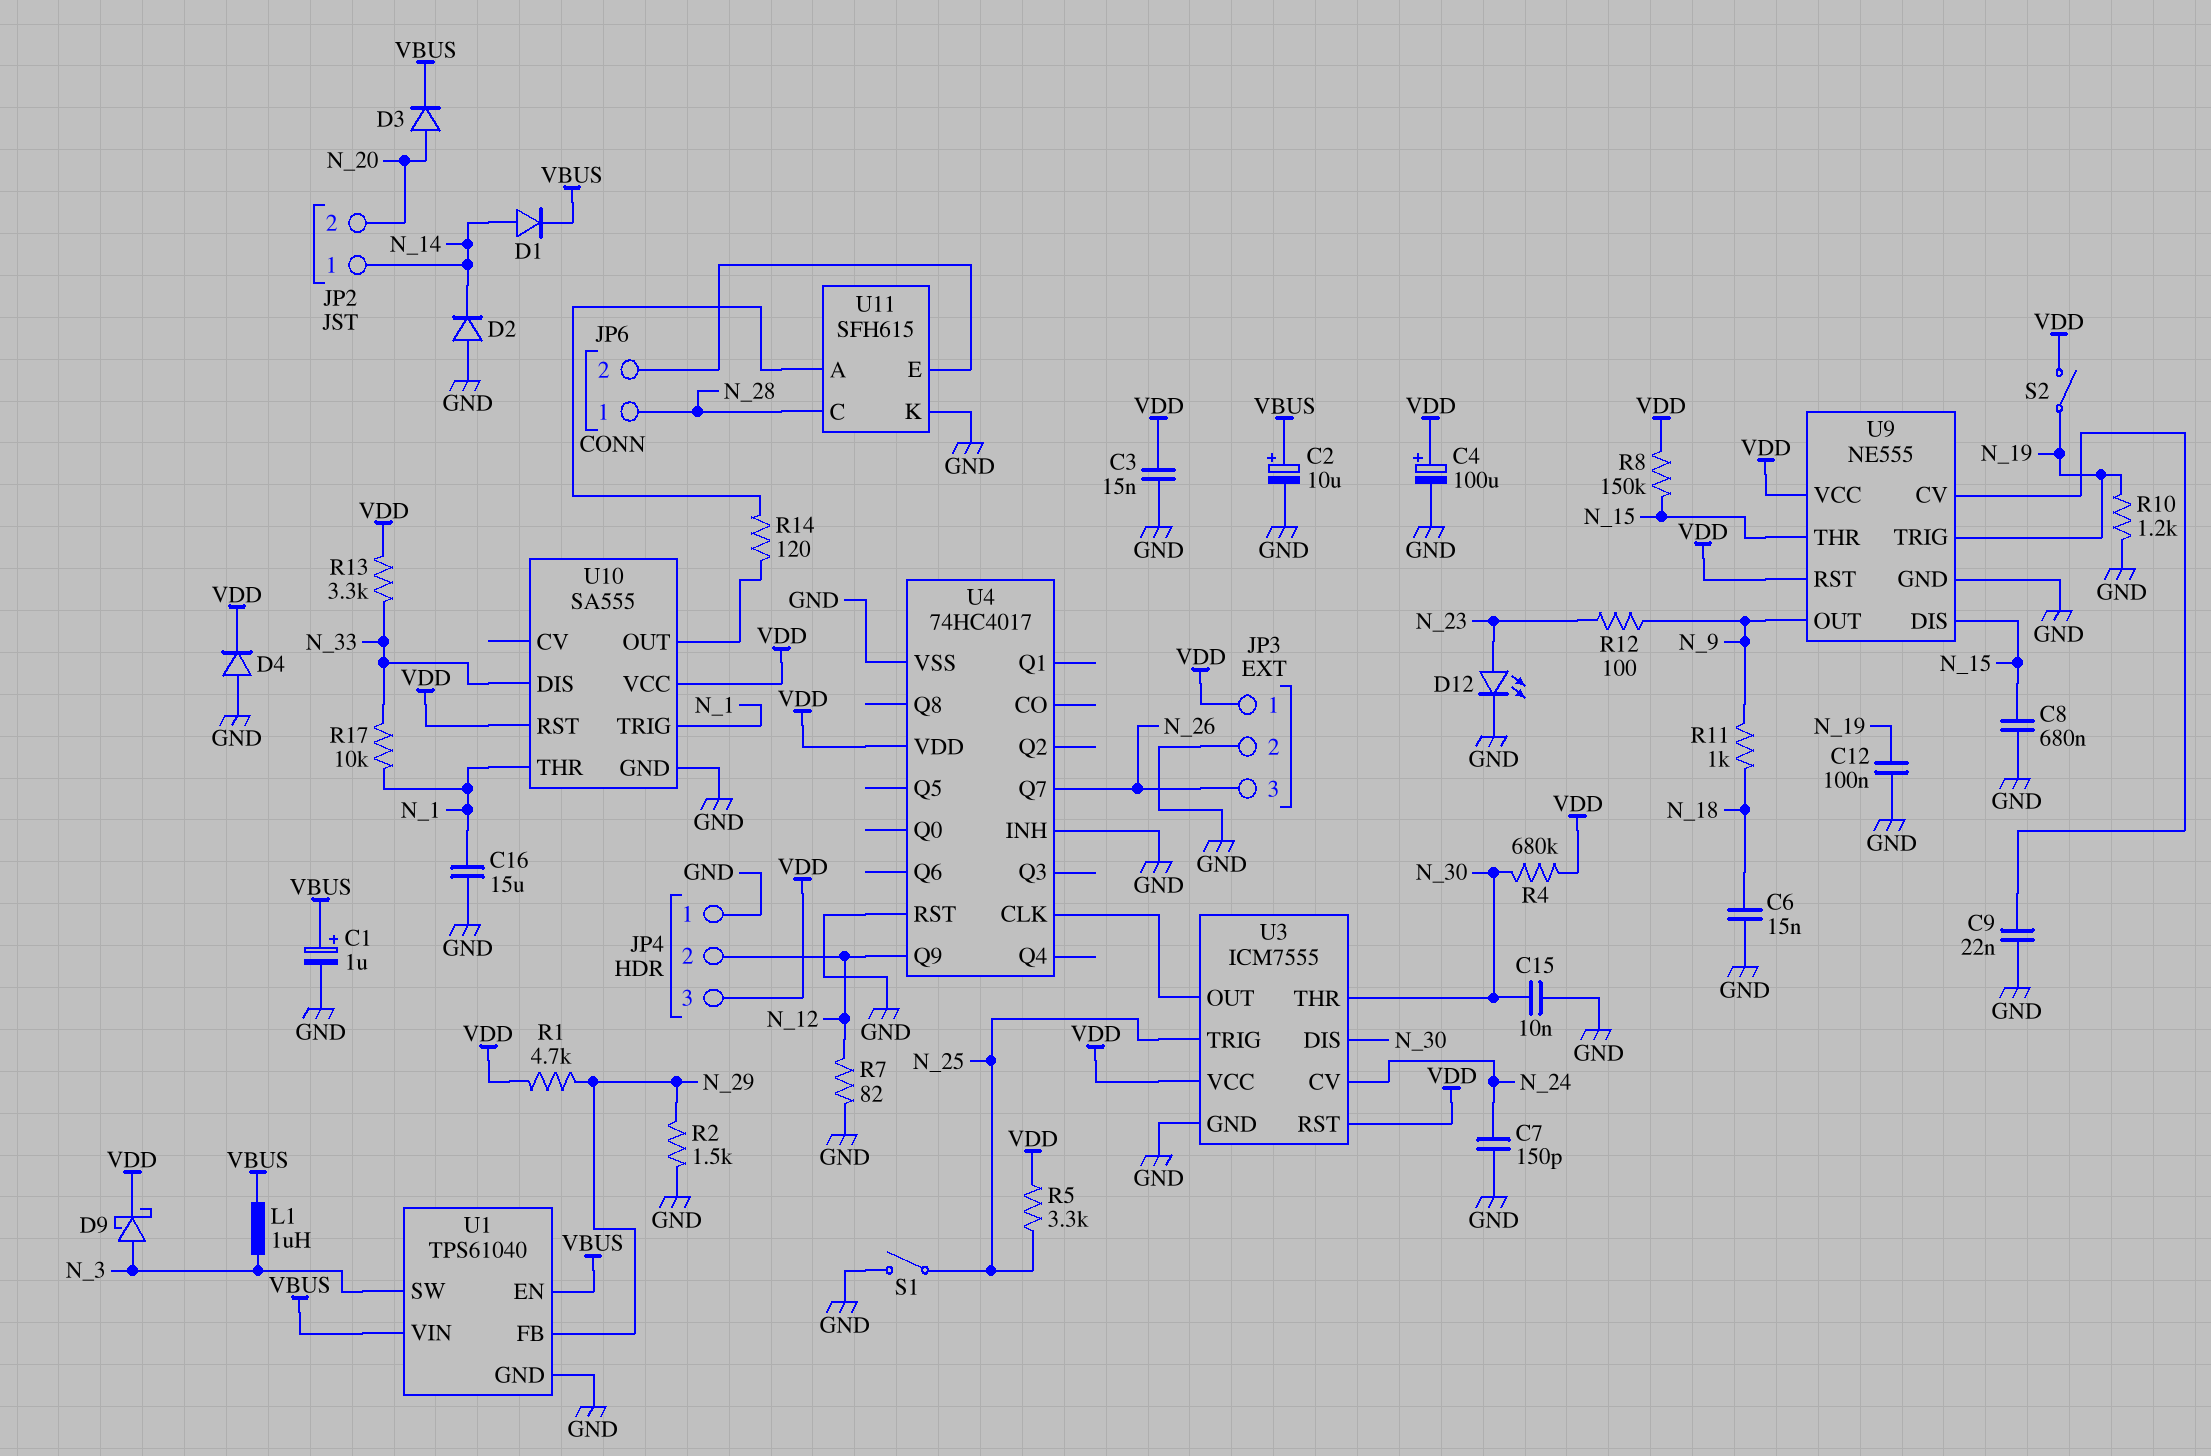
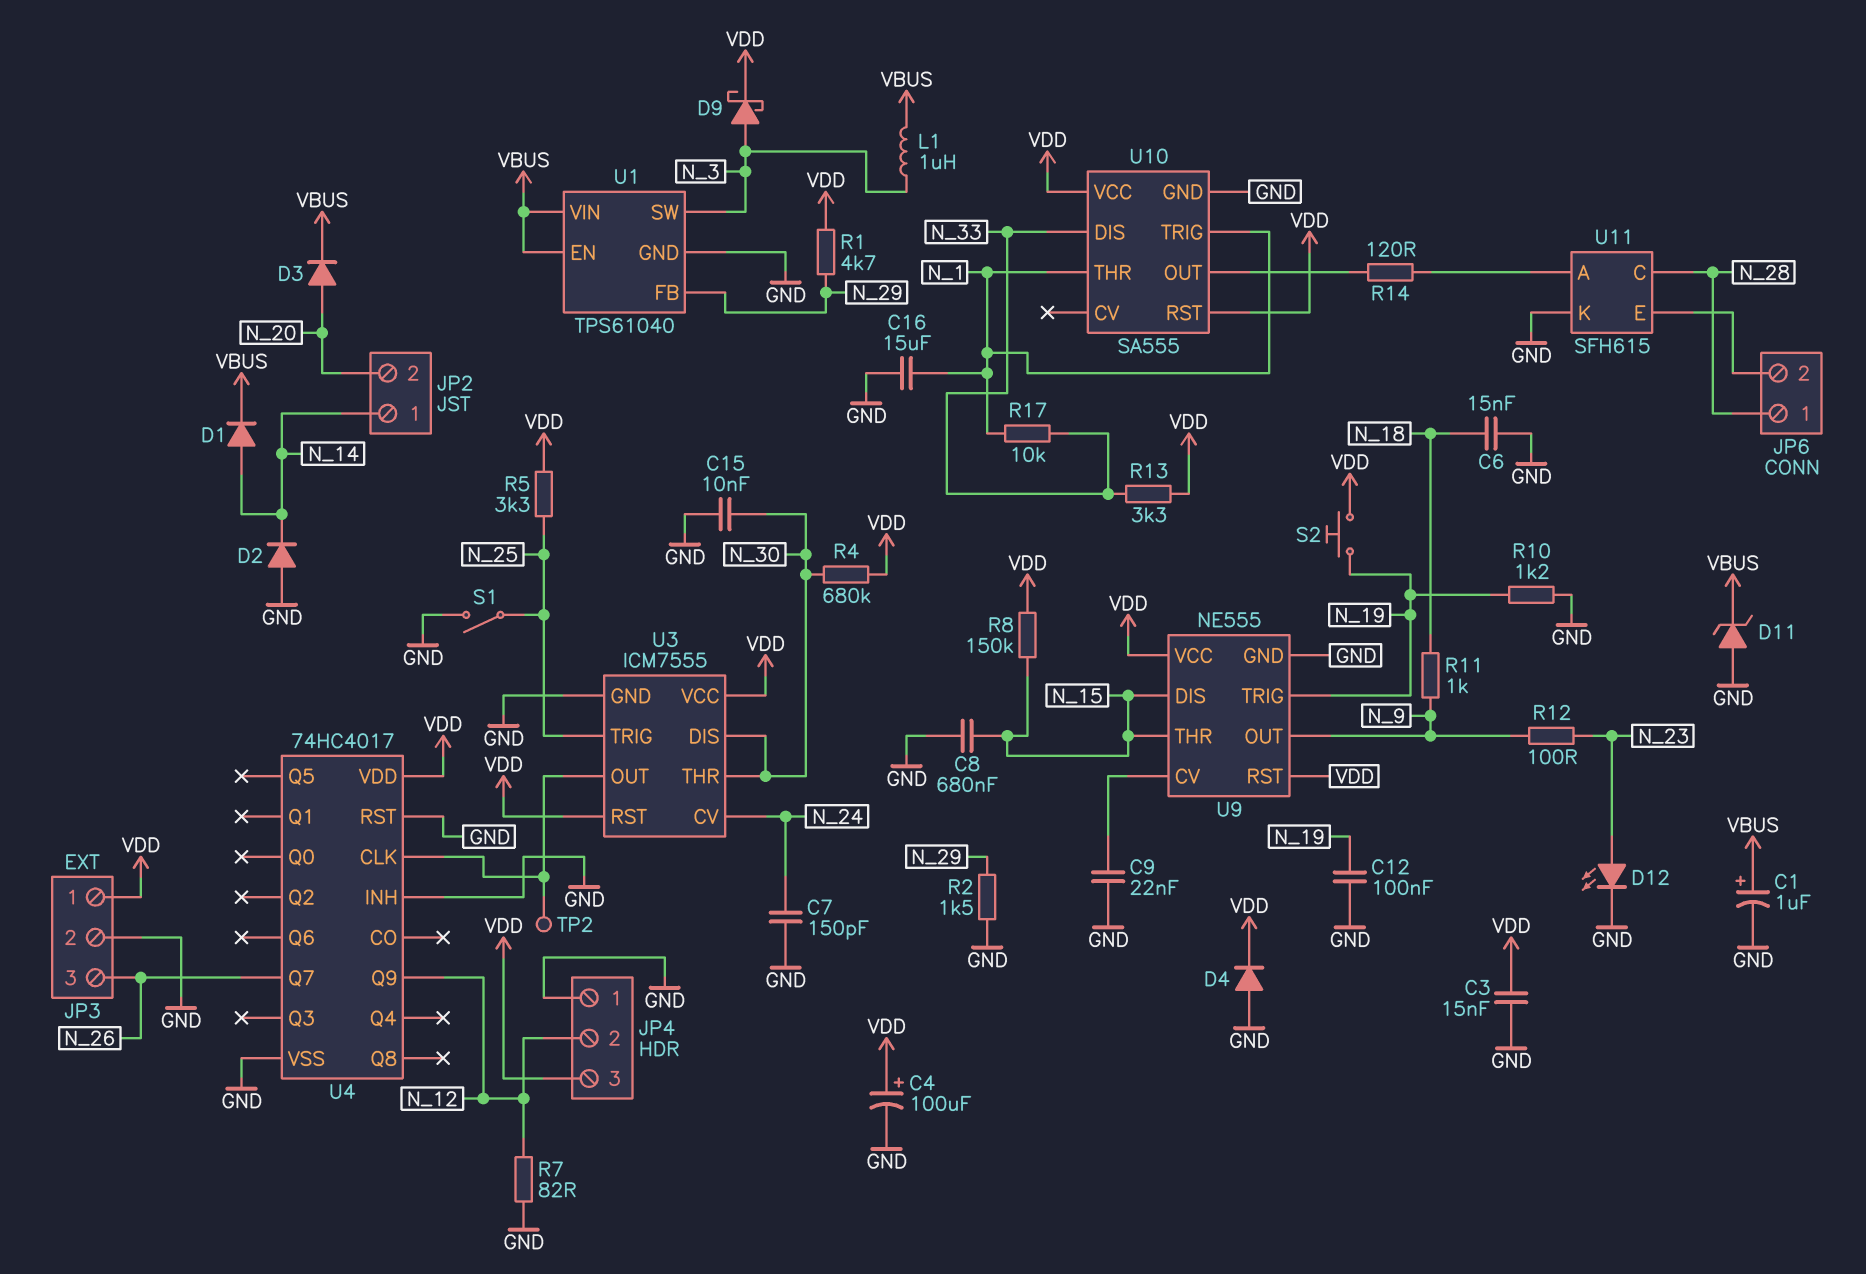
C2: 10uF (plus VBUS, minus GND) -> none
D11: none -> zener (A GND, K VBUS)
S2: switch (N_19, VDD) -> button (N_19, VDD)
TP2: none -> test point (U3/OUT)

